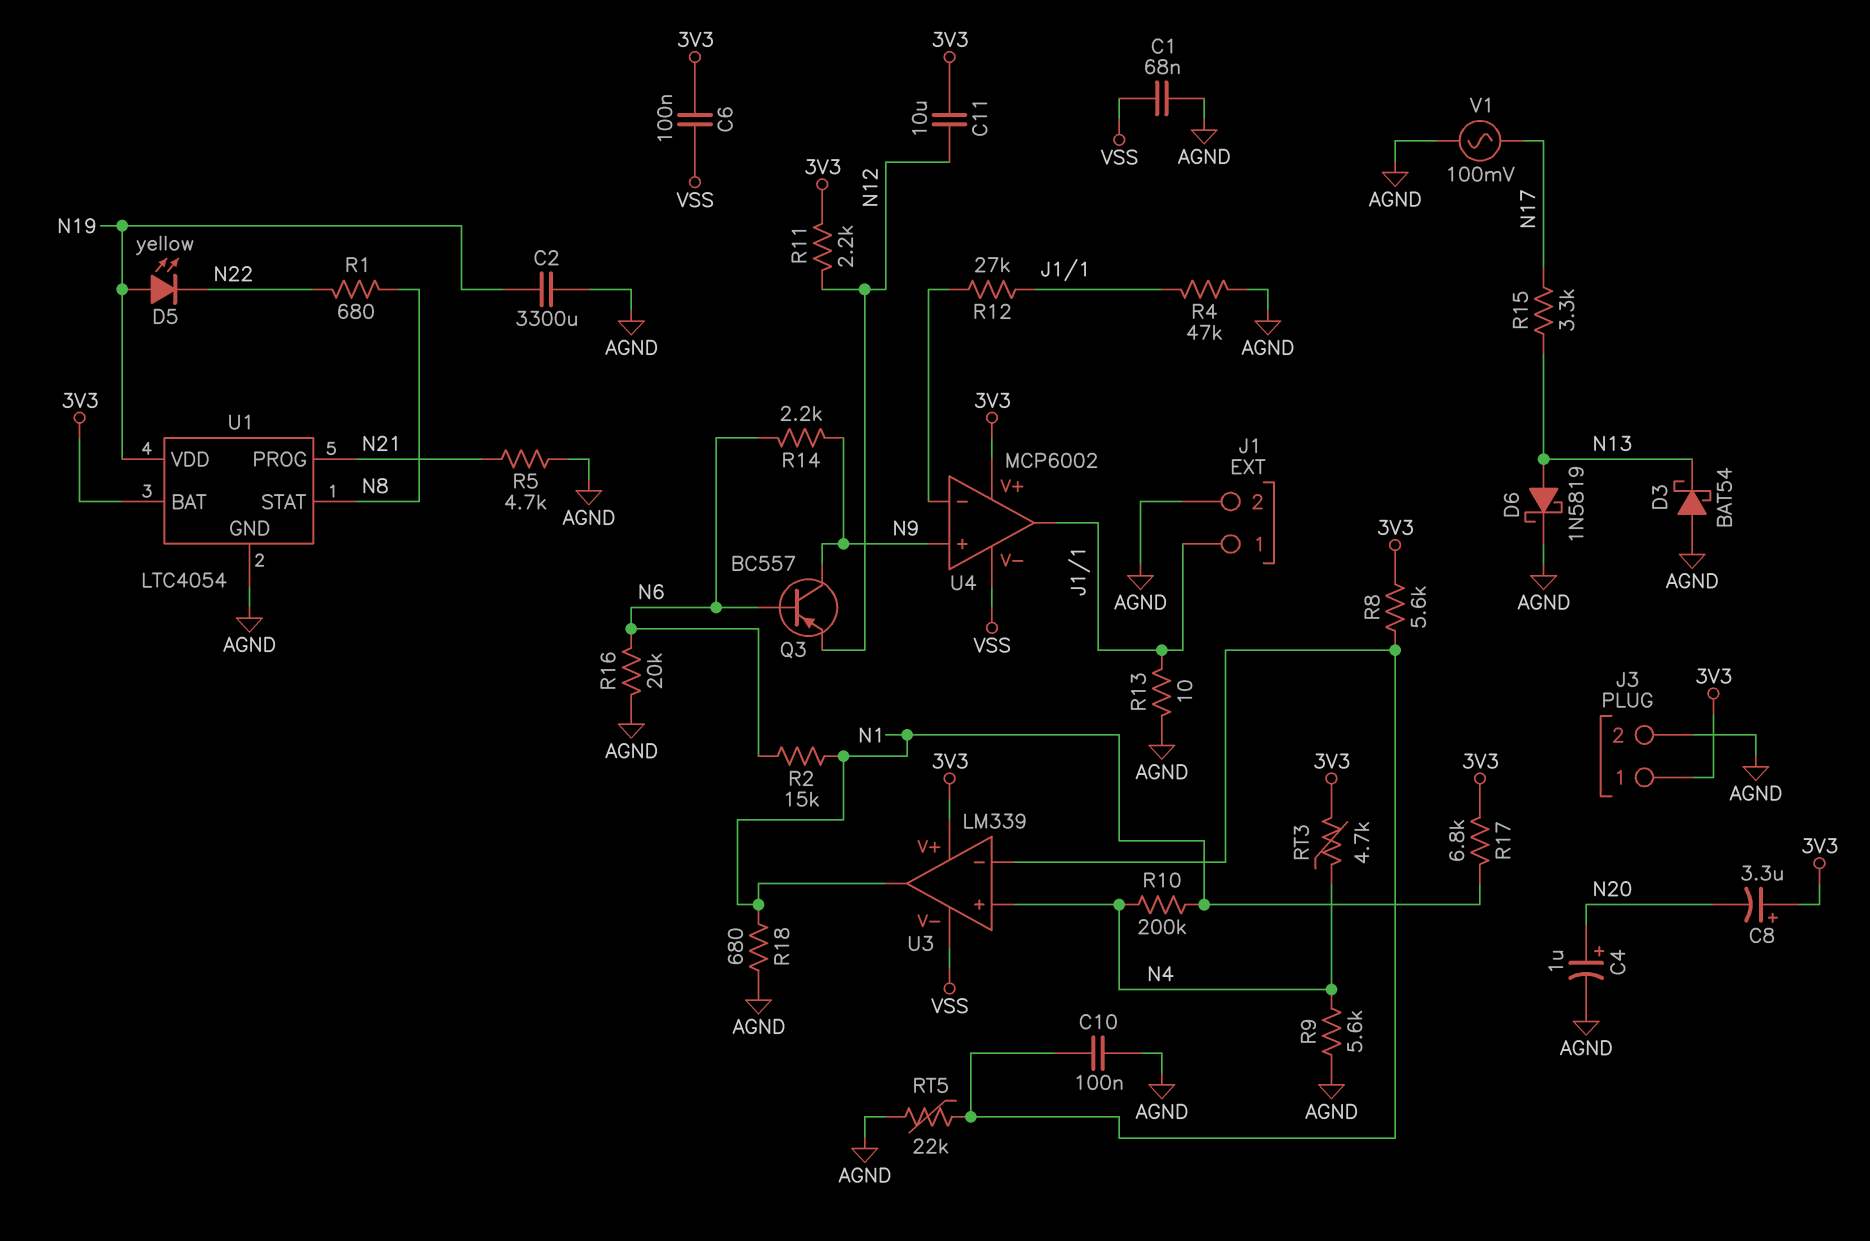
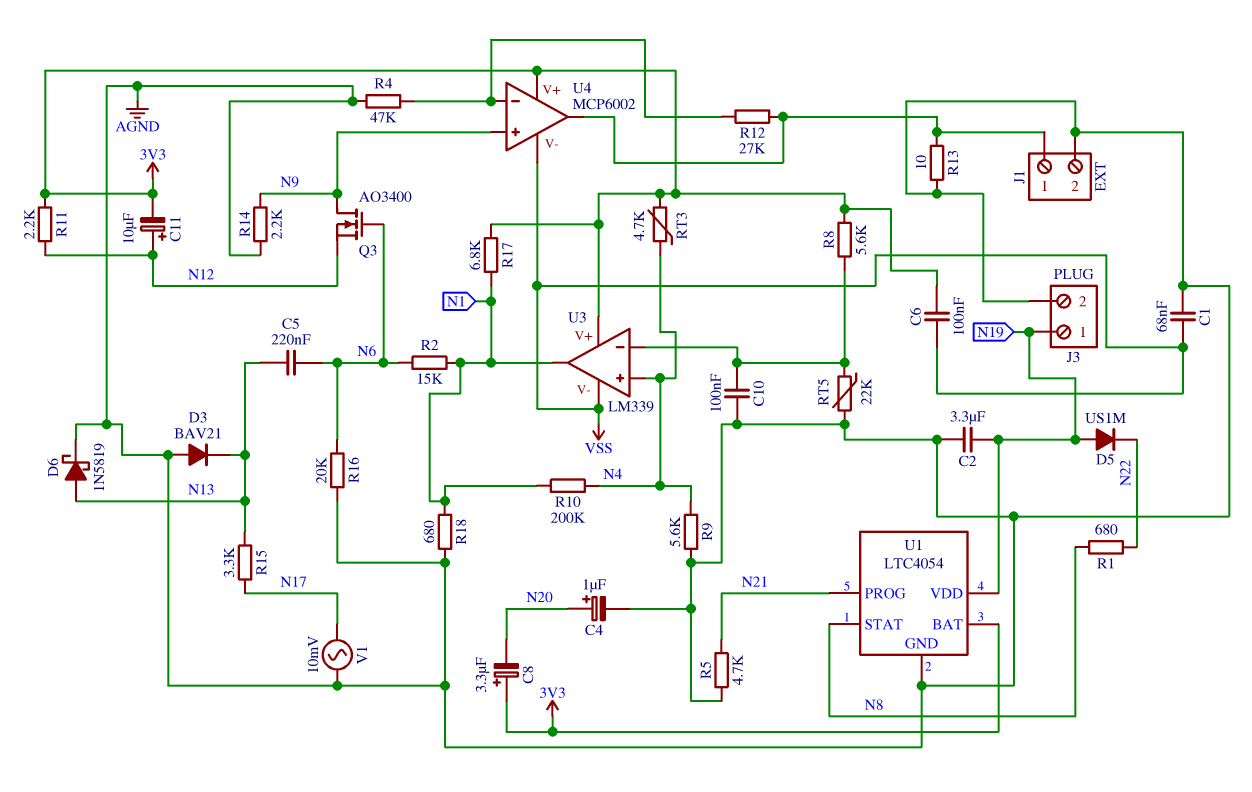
C2: 3300uF (AGND, N19) -> 3.3uF (AGND, N19)
C5: none -> 220nF (N6, N13)
C11: 10uF (3V3, N12) -> 10uF (plus N12, minus 3V3)
D3: schottky BAT54 (A AGND, K N13) -> diode BAV21 (A AGND, K N13)
D5: LED yellow (A N19, K N22) -> diode US1M (A N19, K N22)
J3 pin 1: 3V3 -> N19
Q3: PNP BC557 (B N6, C N9, E N12) -> NMOS AO3400 (G N6, D N9, S N12)
R4: 47k (AGND, J1/1) -> 47k (AGND, U4/in-)
R14: 2.2k (N6, N9) -> 2.2k (AGND, N9)
V1: AC 100mV (AGND, N17) -> AC 10mV (AGND, N17)

